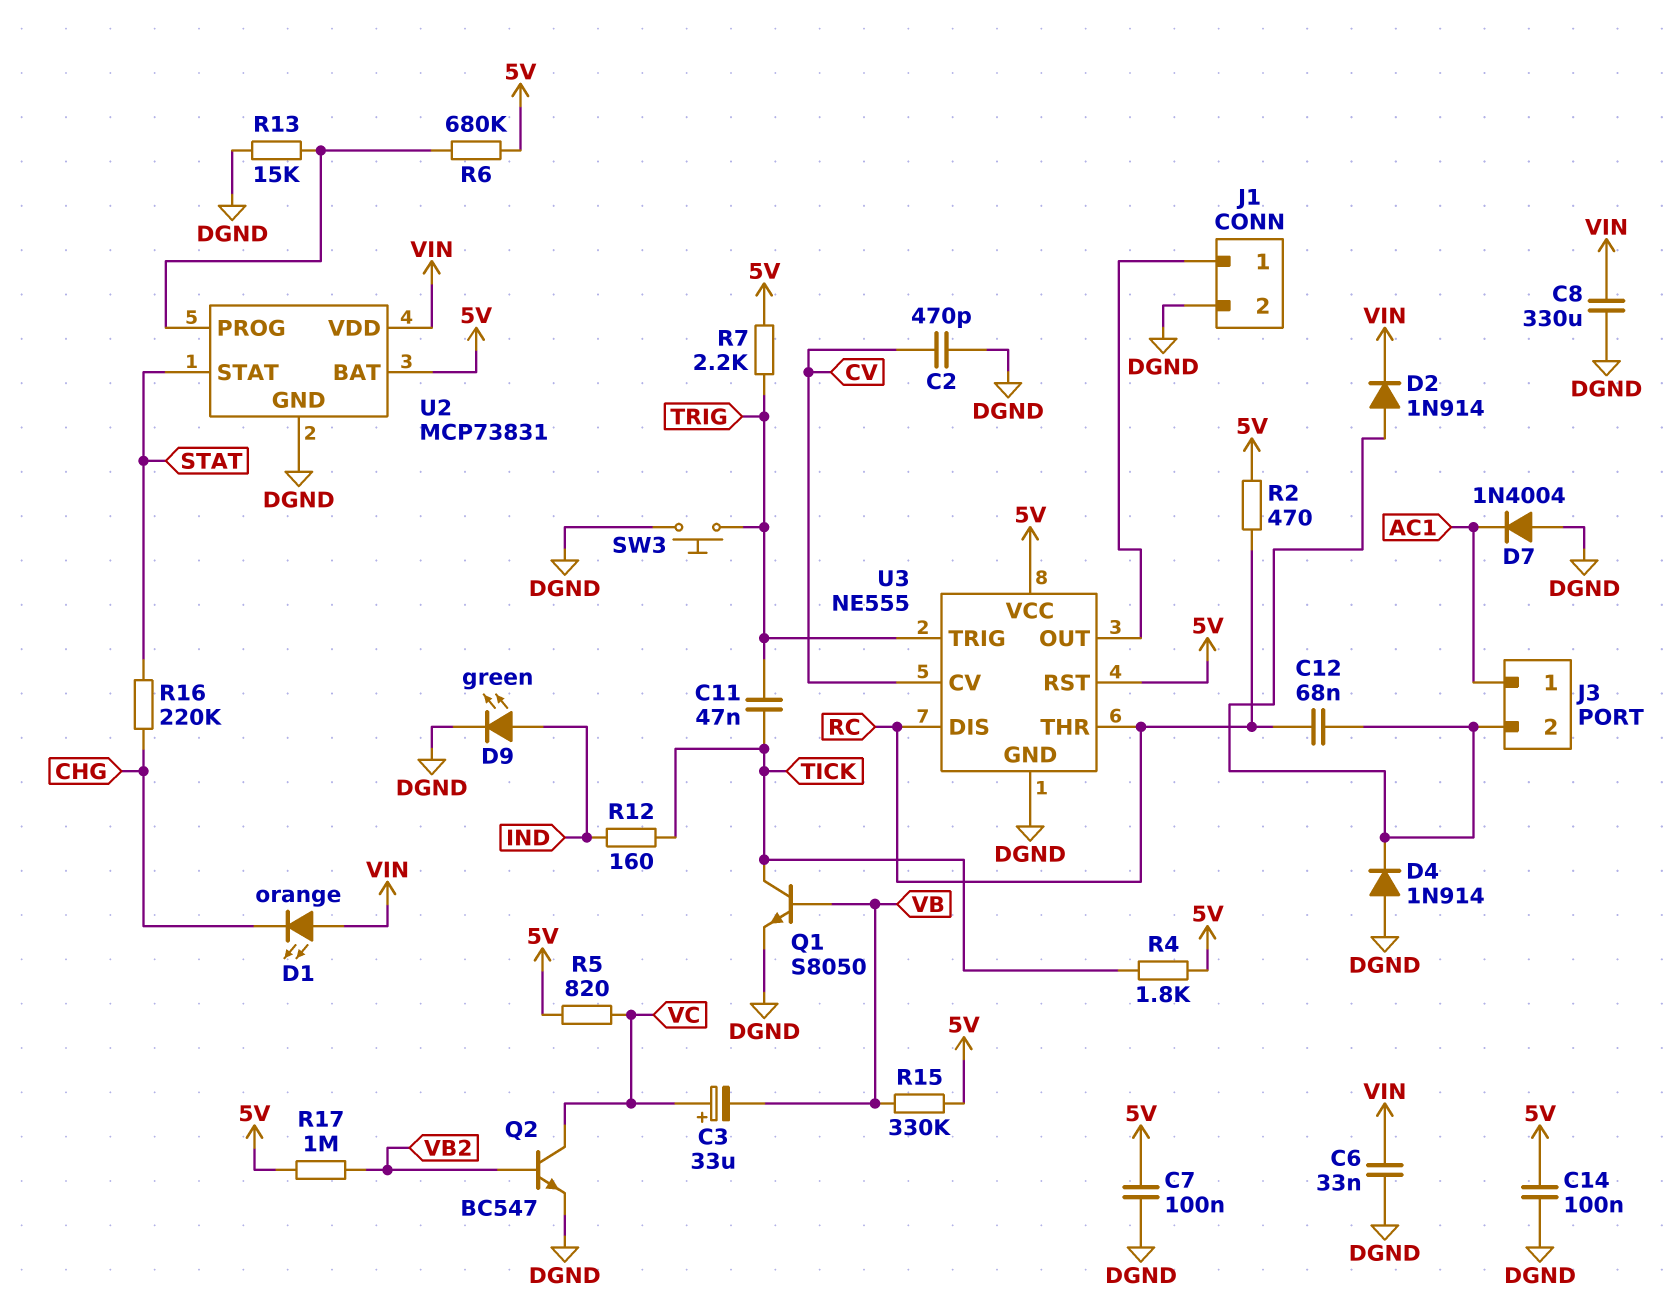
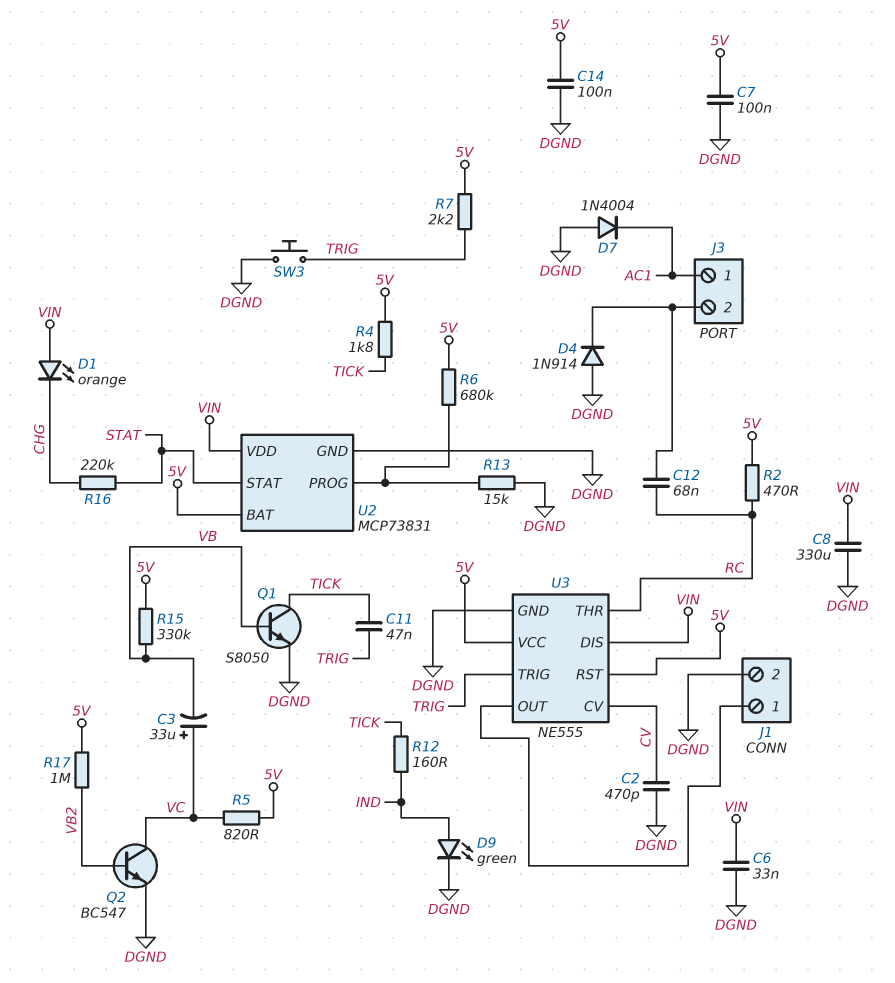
D2: diode 1N914 (A J3/2, K VIN) -> none
U3 pin DIS: RC -> VIN

